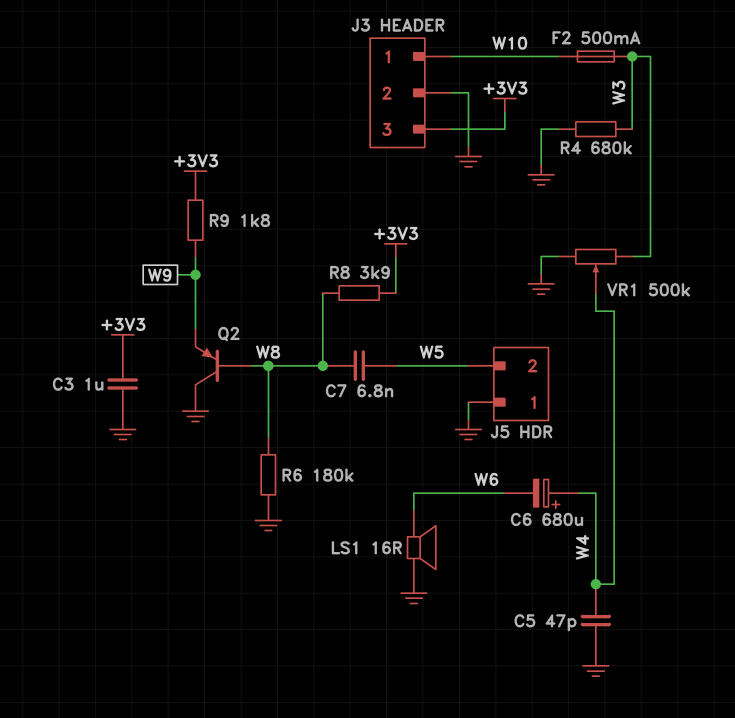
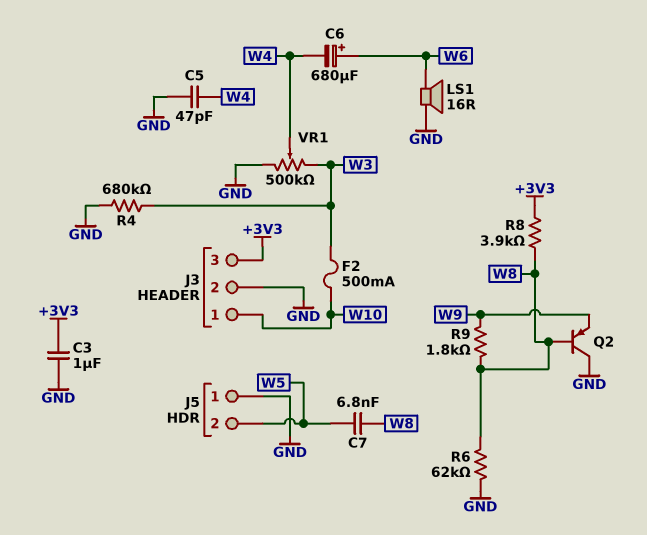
C6: 680uF (plus W4, minus W6) -> 680uF (plus W6, minus W4)
R6: 180k (GND, W8) -> 62k (GND, W8)
R9: 1.8k (+3V3, W9) -> 1.8k (W8, W9)

